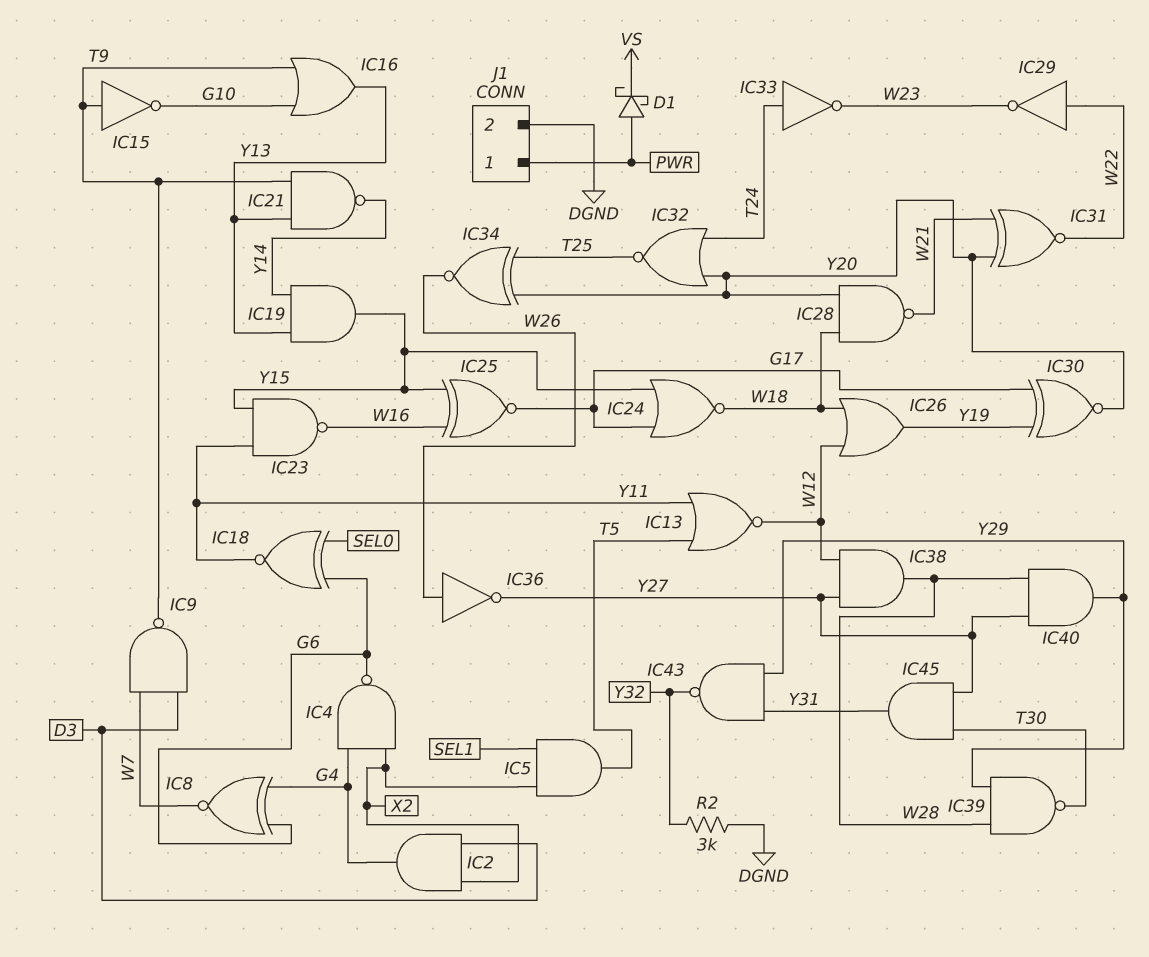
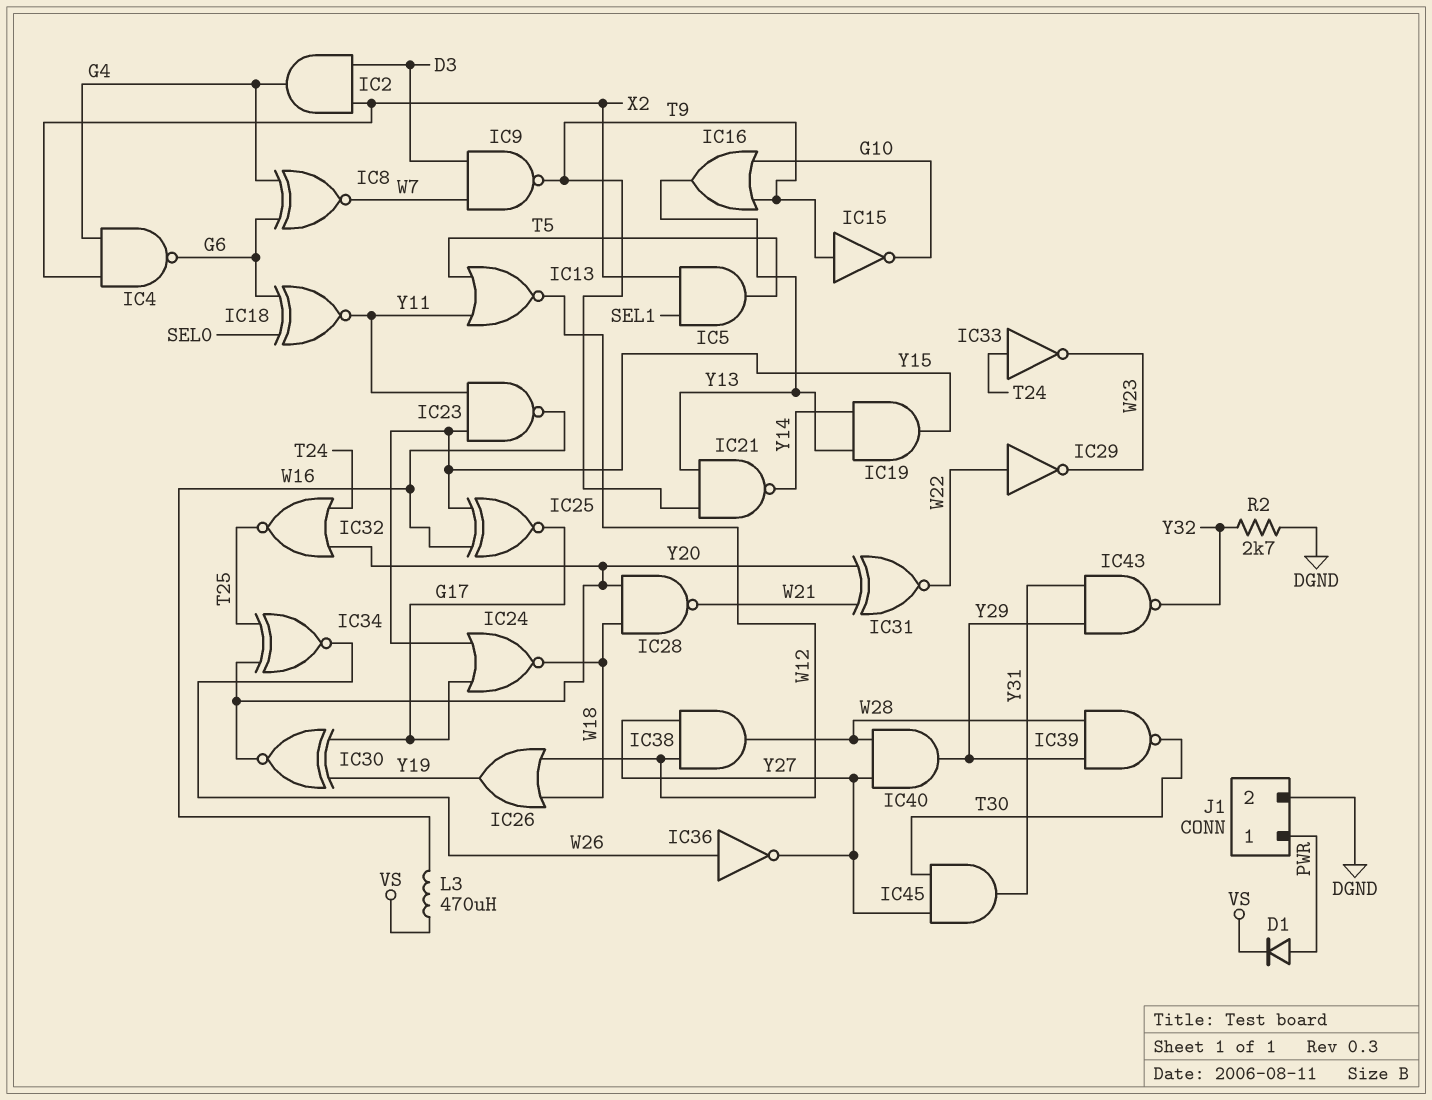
D1: schottky (A PWR, K VS) -> diode (A PWR, K VS)
L3: none -> 470uH (VS, W16)
R2: 3k (DGND, Y32) -> 2.7k (DGND, Y32)

